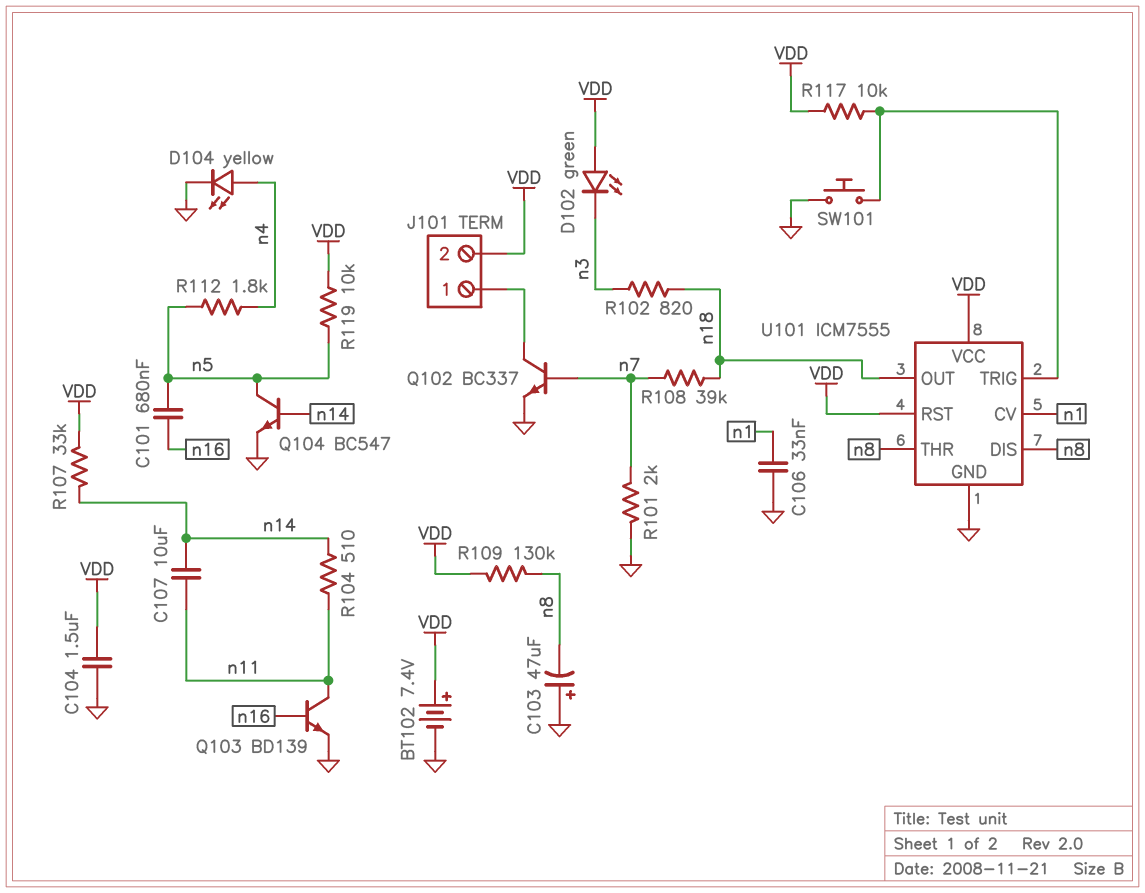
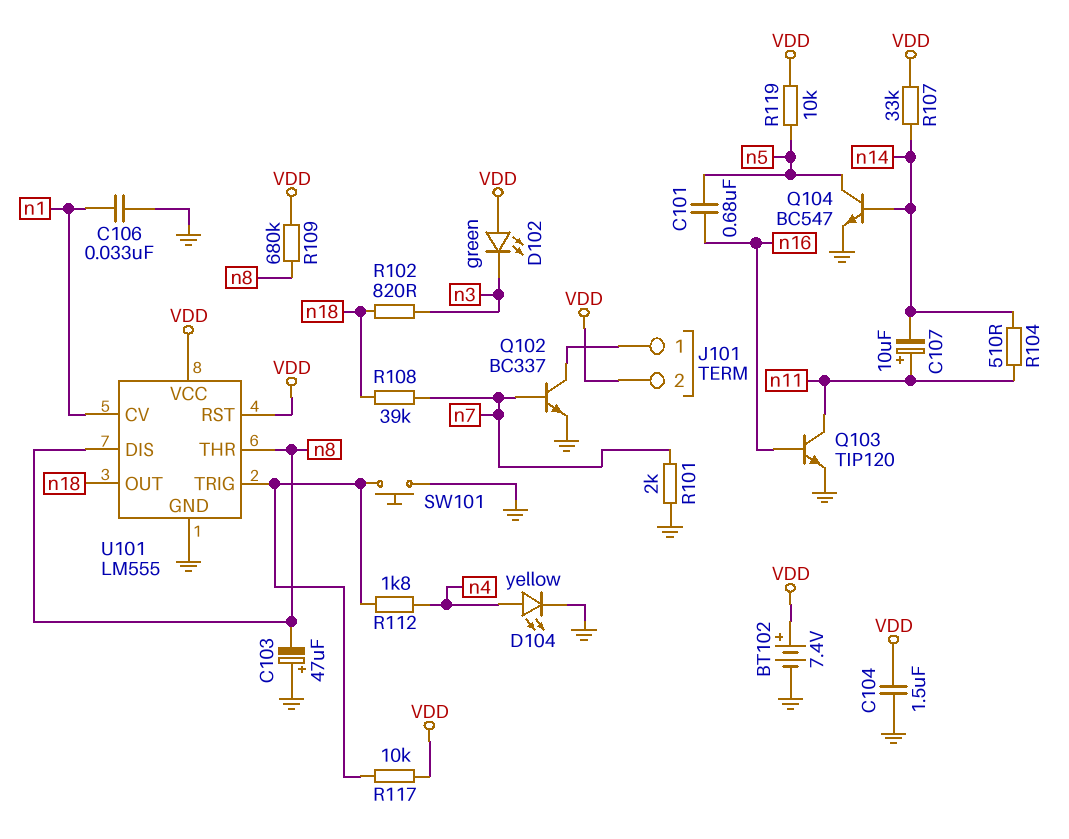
C107: 10uF (n11, n14) -> 10uF (plus n11, minus n14)
Q103: NPN BD139 (B n16, C n11, E GND) -> NPN TIP120 (B n16, C n11, E GND)
R109: 130k (VDD, n8) -> 680k (VDD, n8)
R112: 1.8k (n4, n5) -> 1.8k (U101/TRIG, n4)
U101: ICM7555 -> LM555

